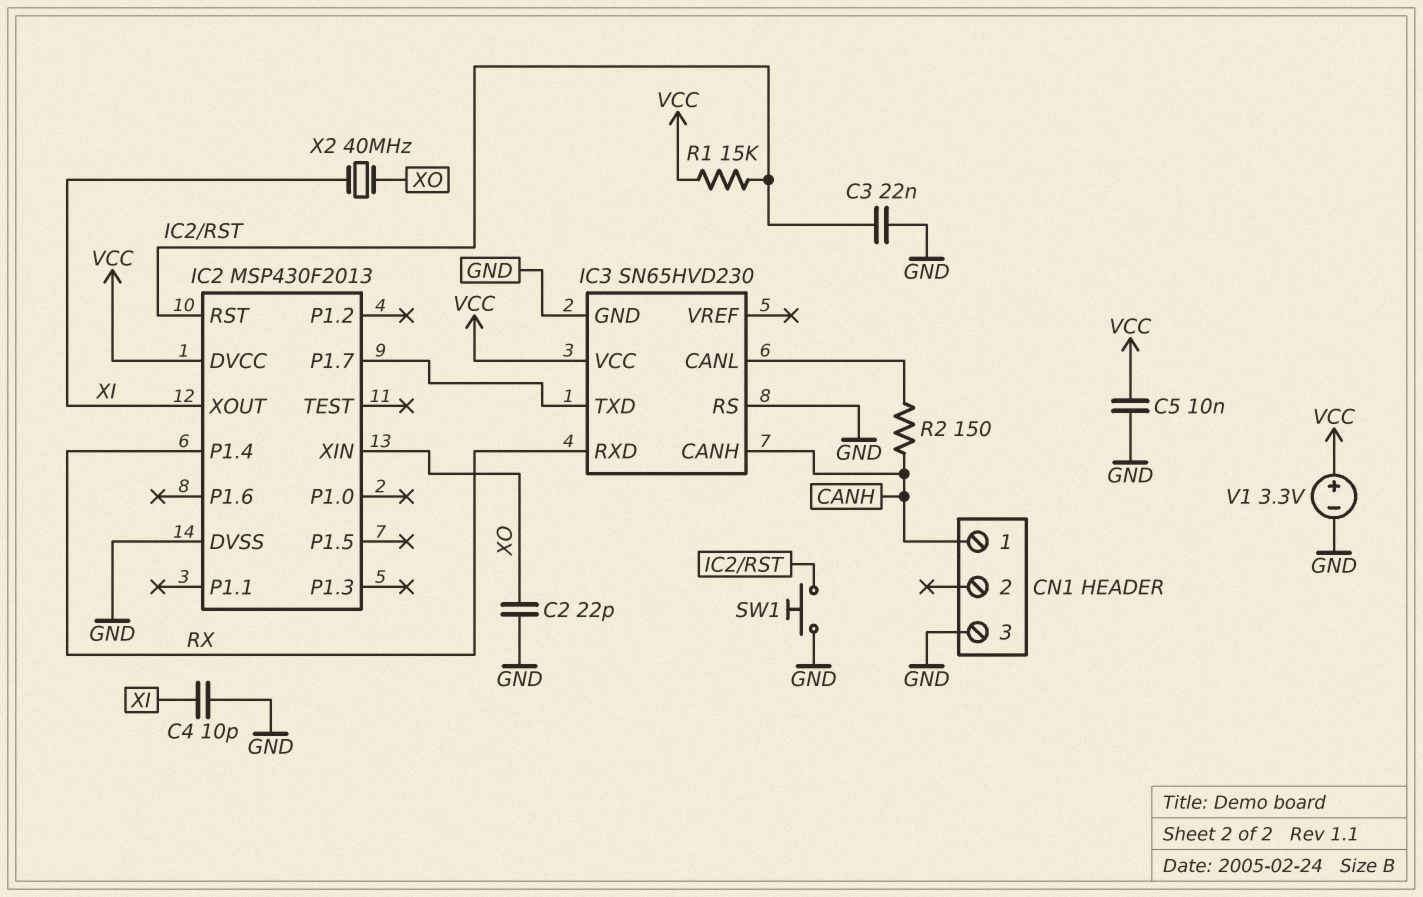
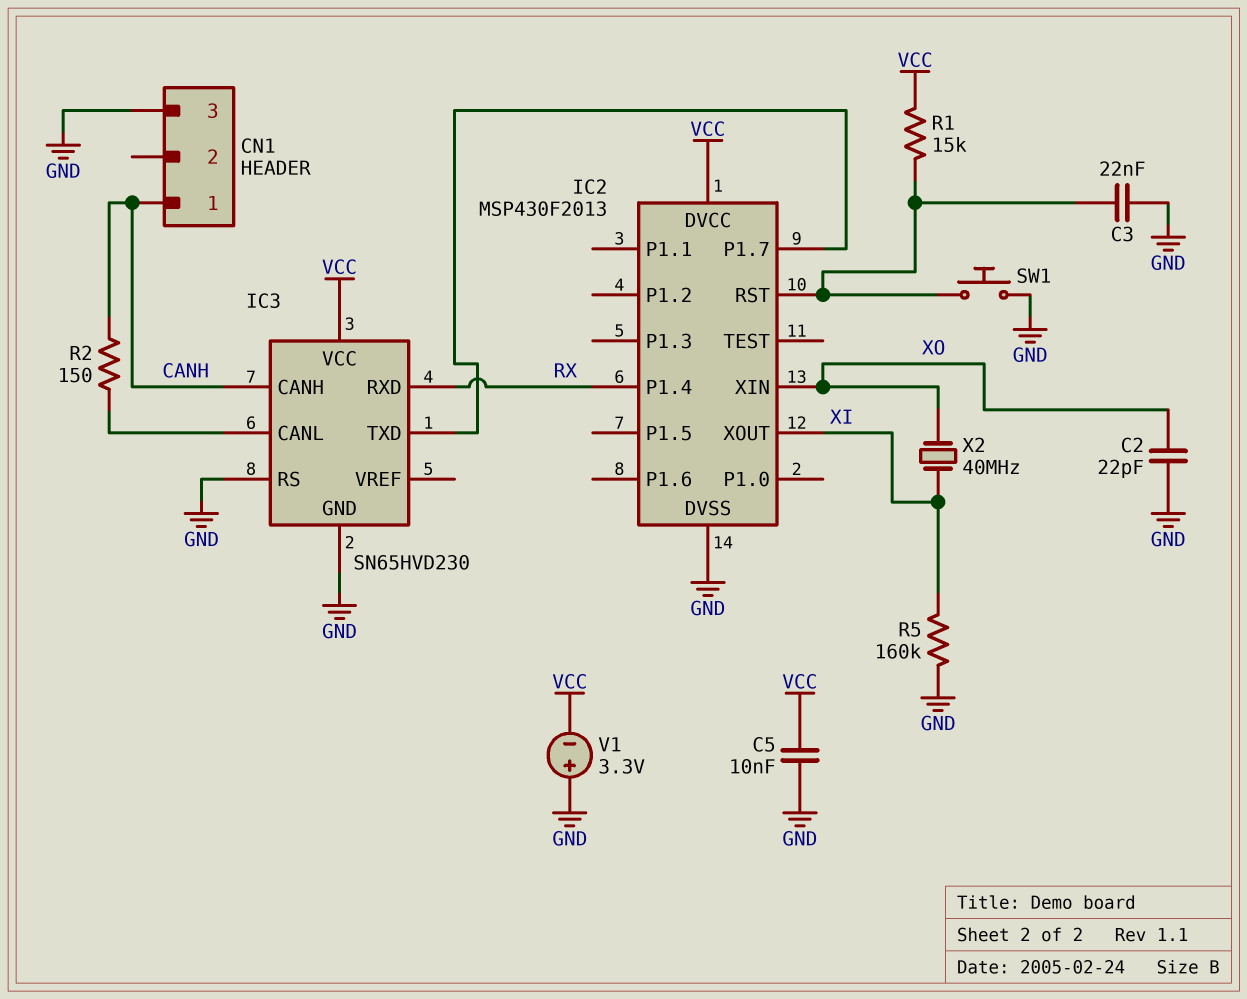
C4: 10pF (GND, XI) -> none
R5: none -> 160k (GND, XI)
V1: 3.3V (plus VCC, minus GND) -> 3.3V (plus GND, minus VCC)

